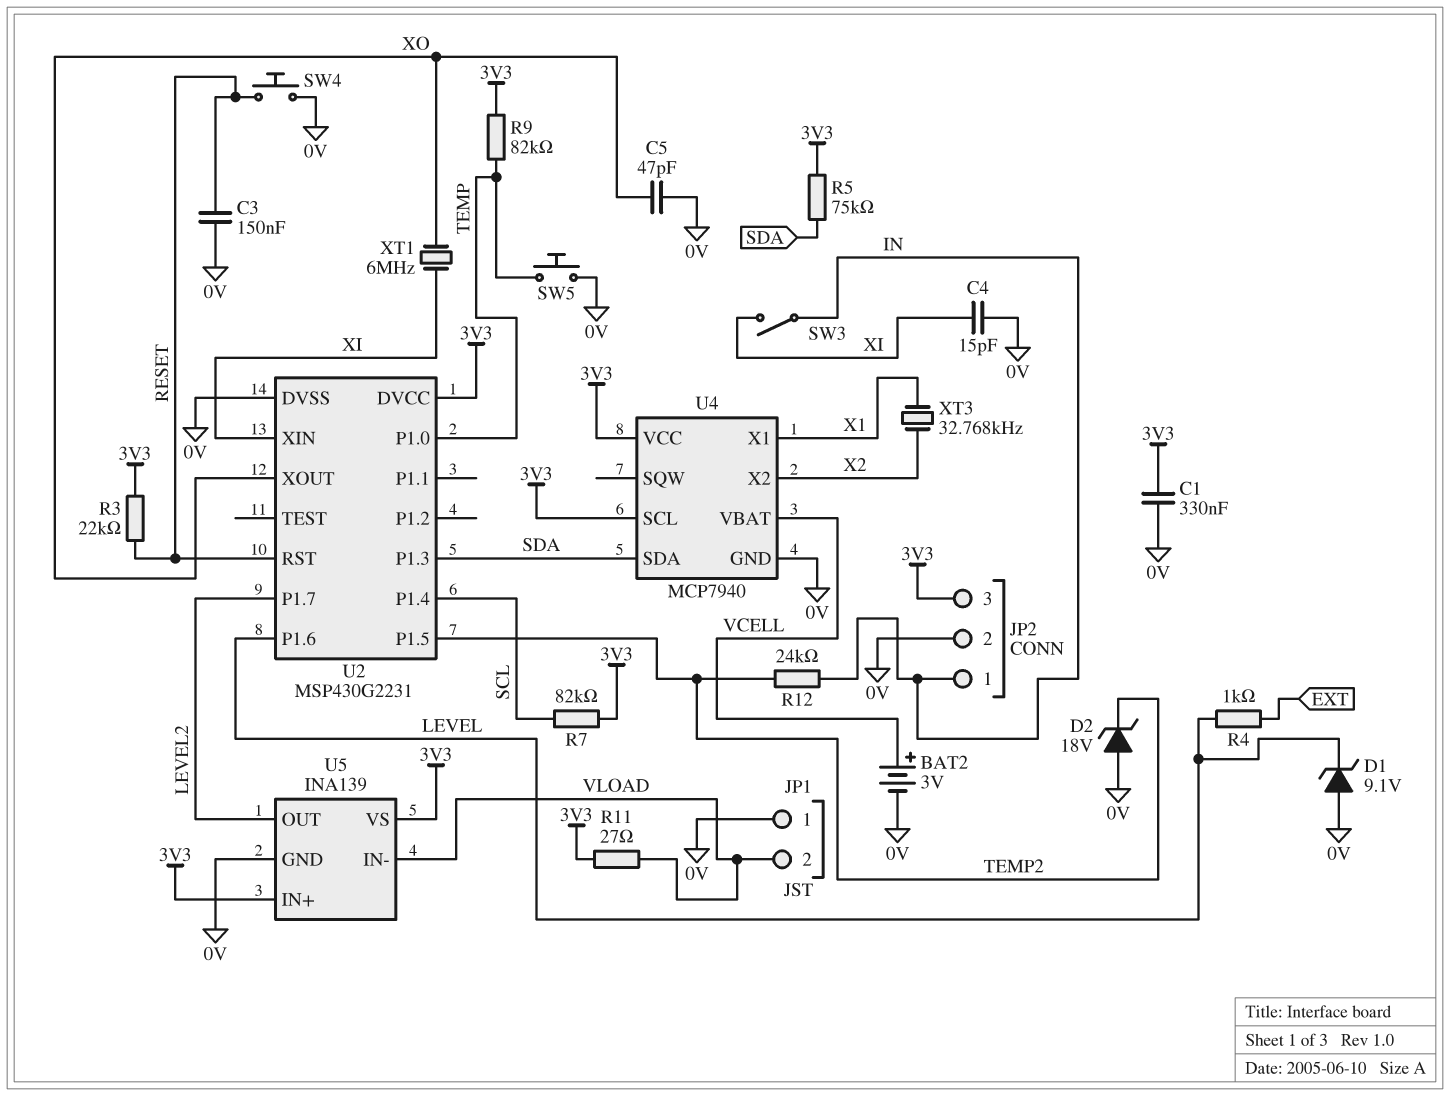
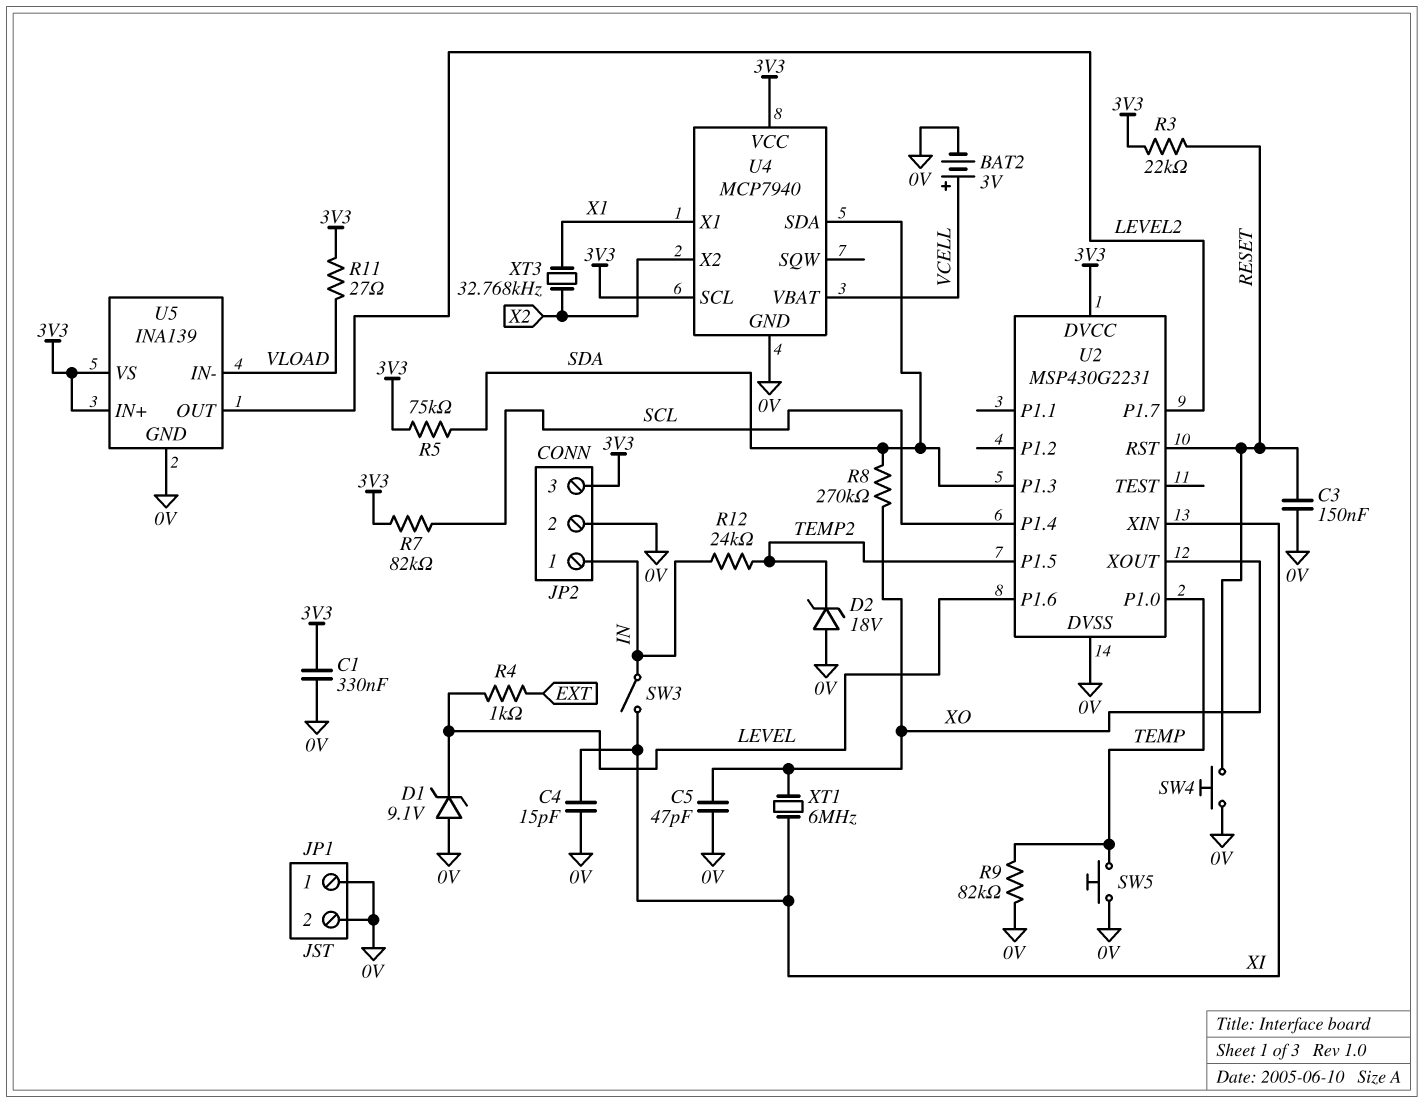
JP1 pin 2: VLOAD -> 0V
R8: none -> 270k (SDA, XO)
R9: 82k (3V3, TEMP) -> 82k (0V, TEMP)

